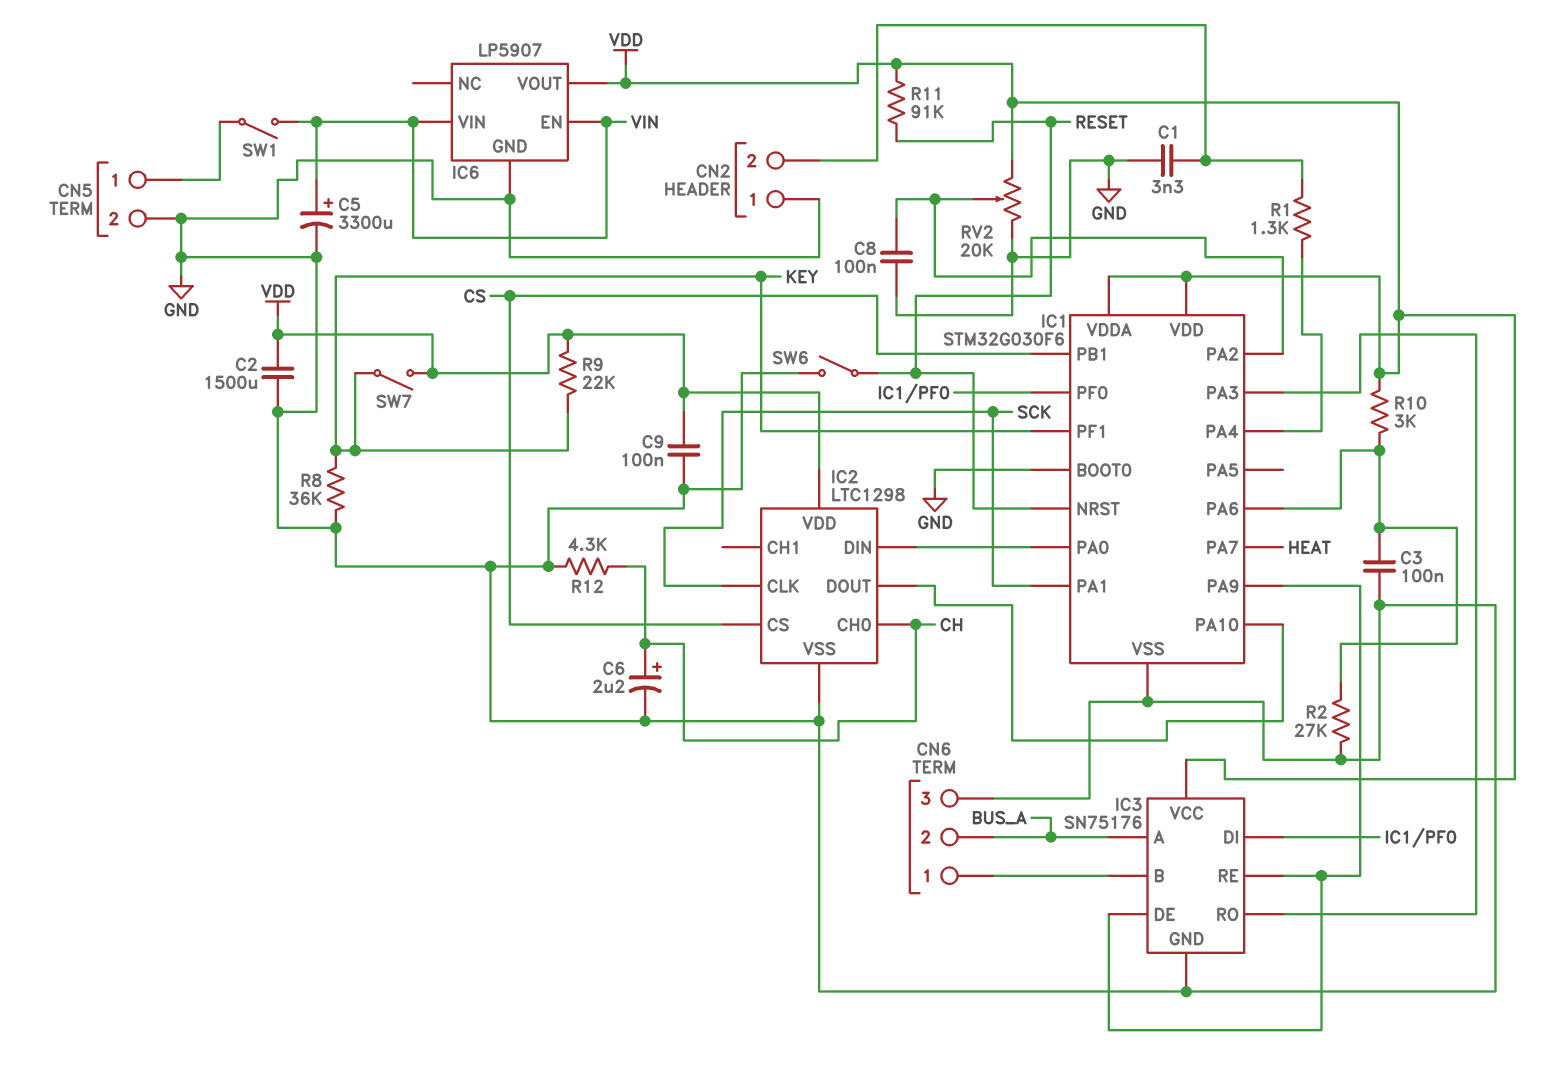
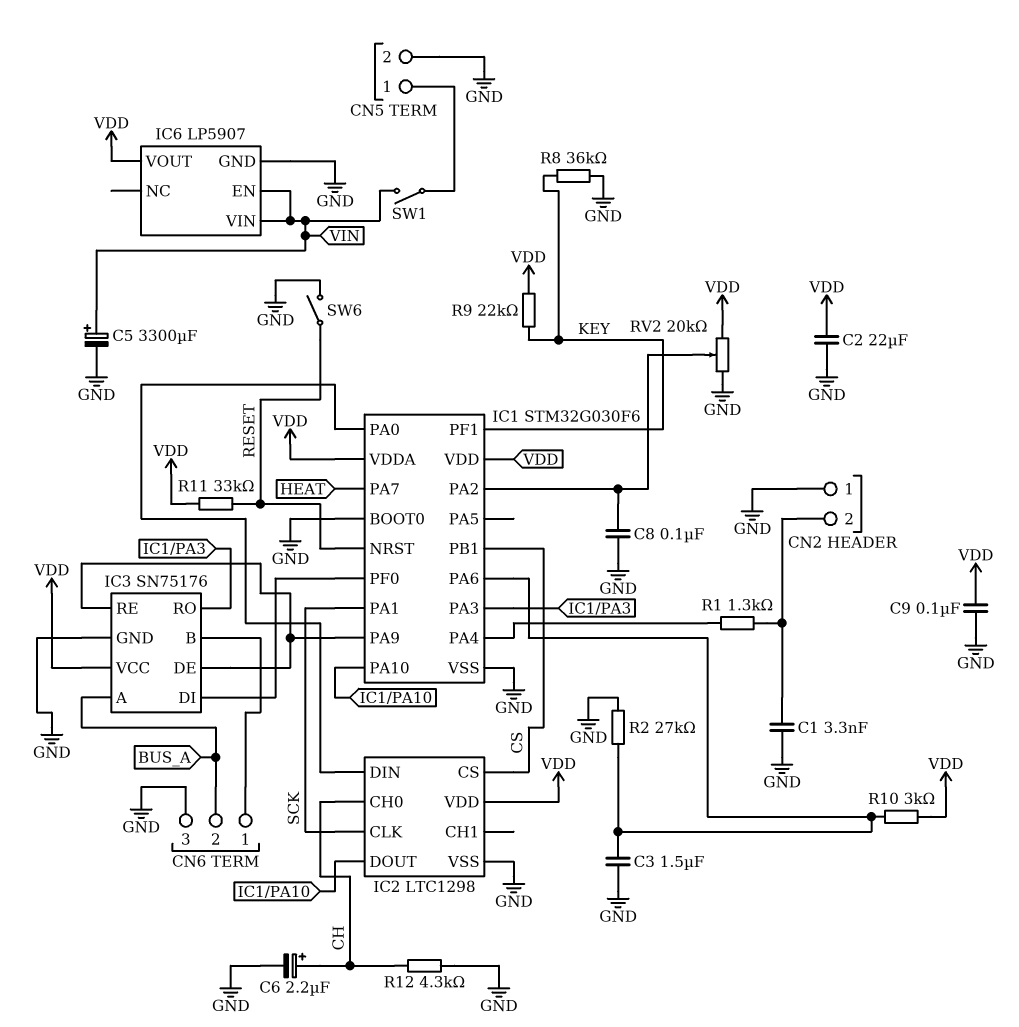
C2: 1500uF (GND, VDD) -> 22uF (GND, VDD)
C3: 100nF (GND, IC1/PA6) -> 1.5uF (GND, IC1/PA6)
R11: 91k (RESET, VDD) -> 33k (RESET, VDD)
SW7: switch (KEY, VDD) -> none

